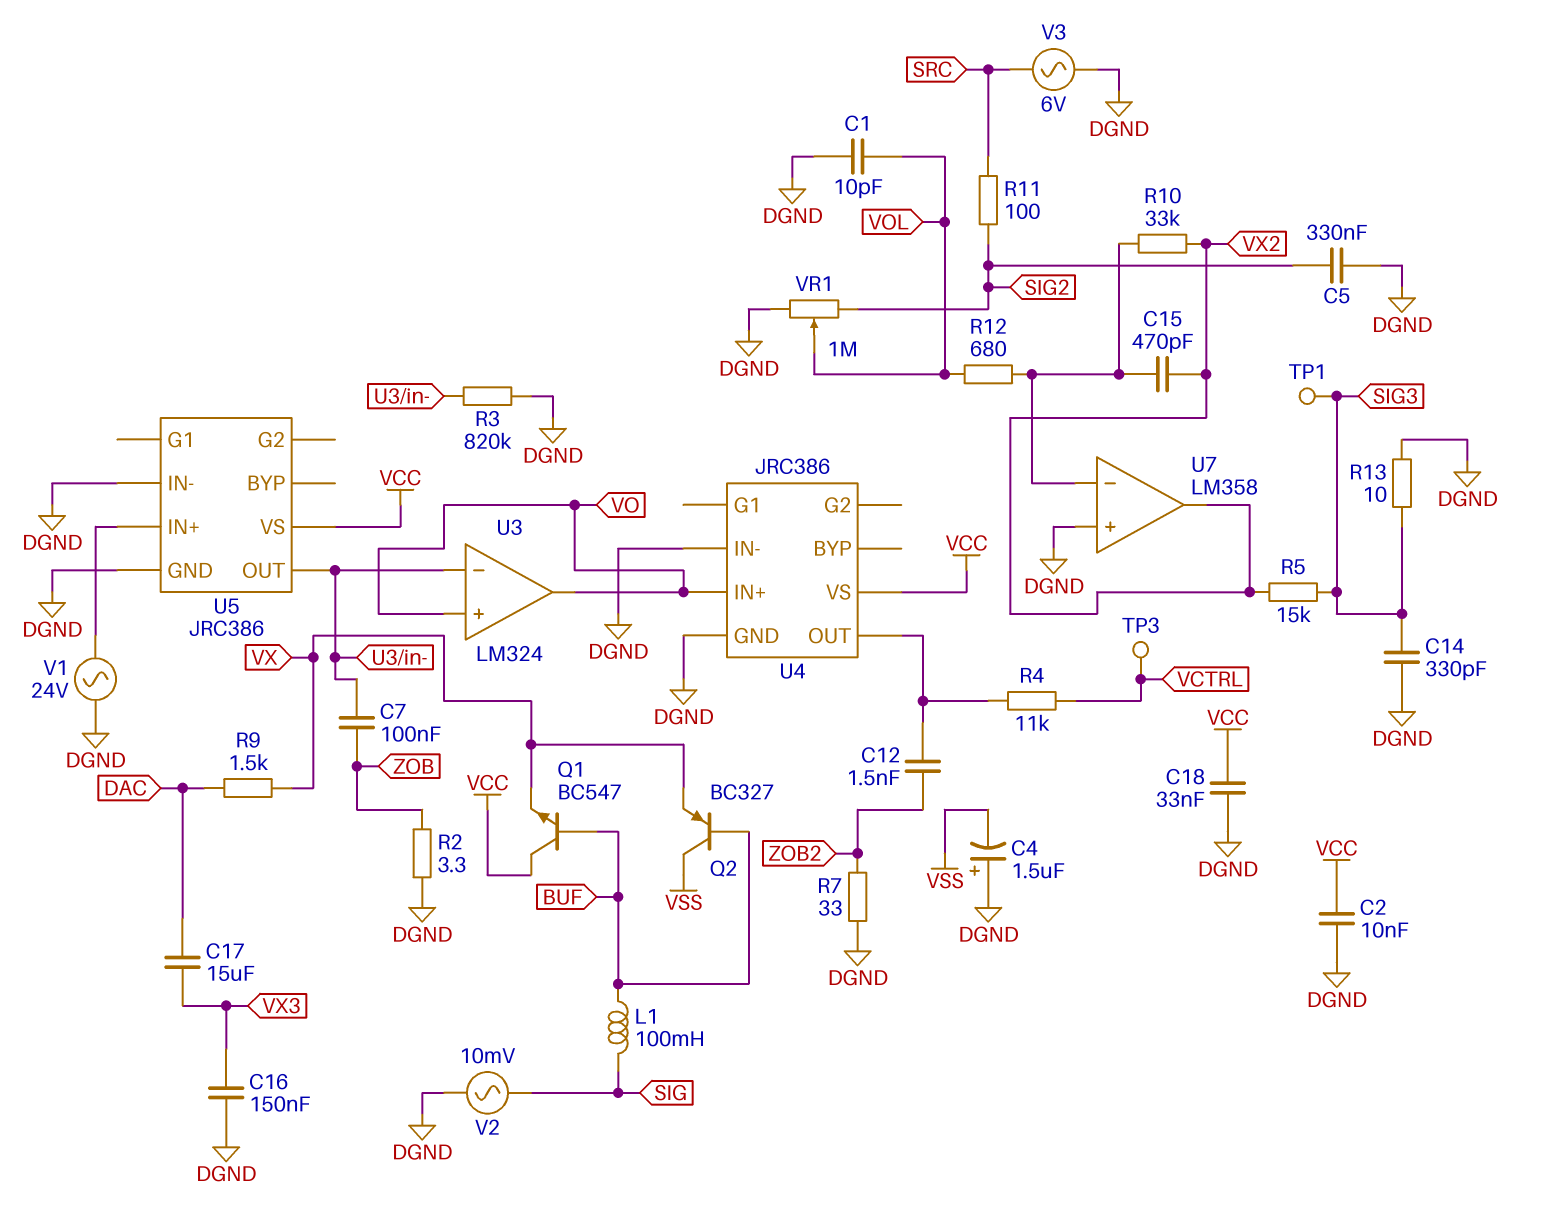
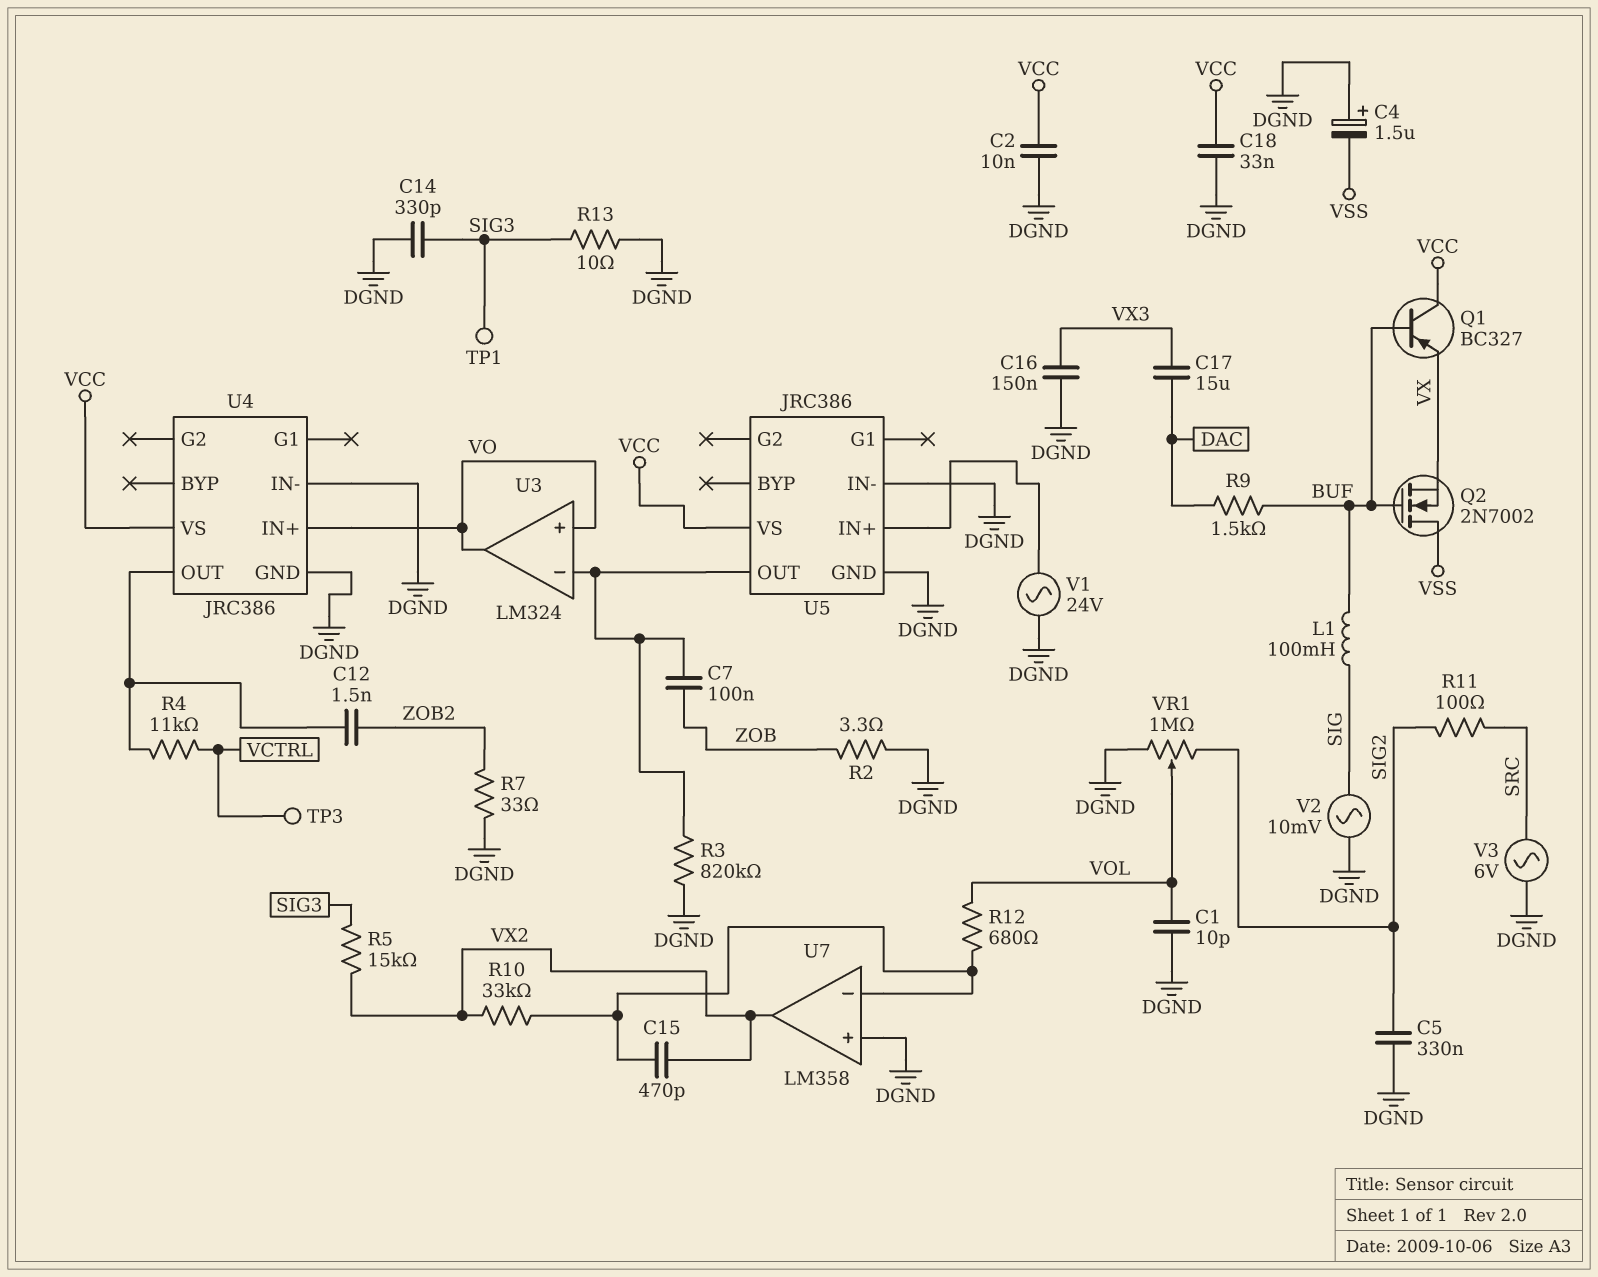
Q1: NPN BC547 (B BUF, C VCC, E VX) -> PNP BC327 (B BUF, C VCC, E VX)
Q2: PNP BC327 (B BUF, C VSS, E VX) -> NMOS 2N7002 (G BUF, D VSS, S VX)
R9: 1.5k (DAC, VX) -> 1.5k (BUF, DAC)

